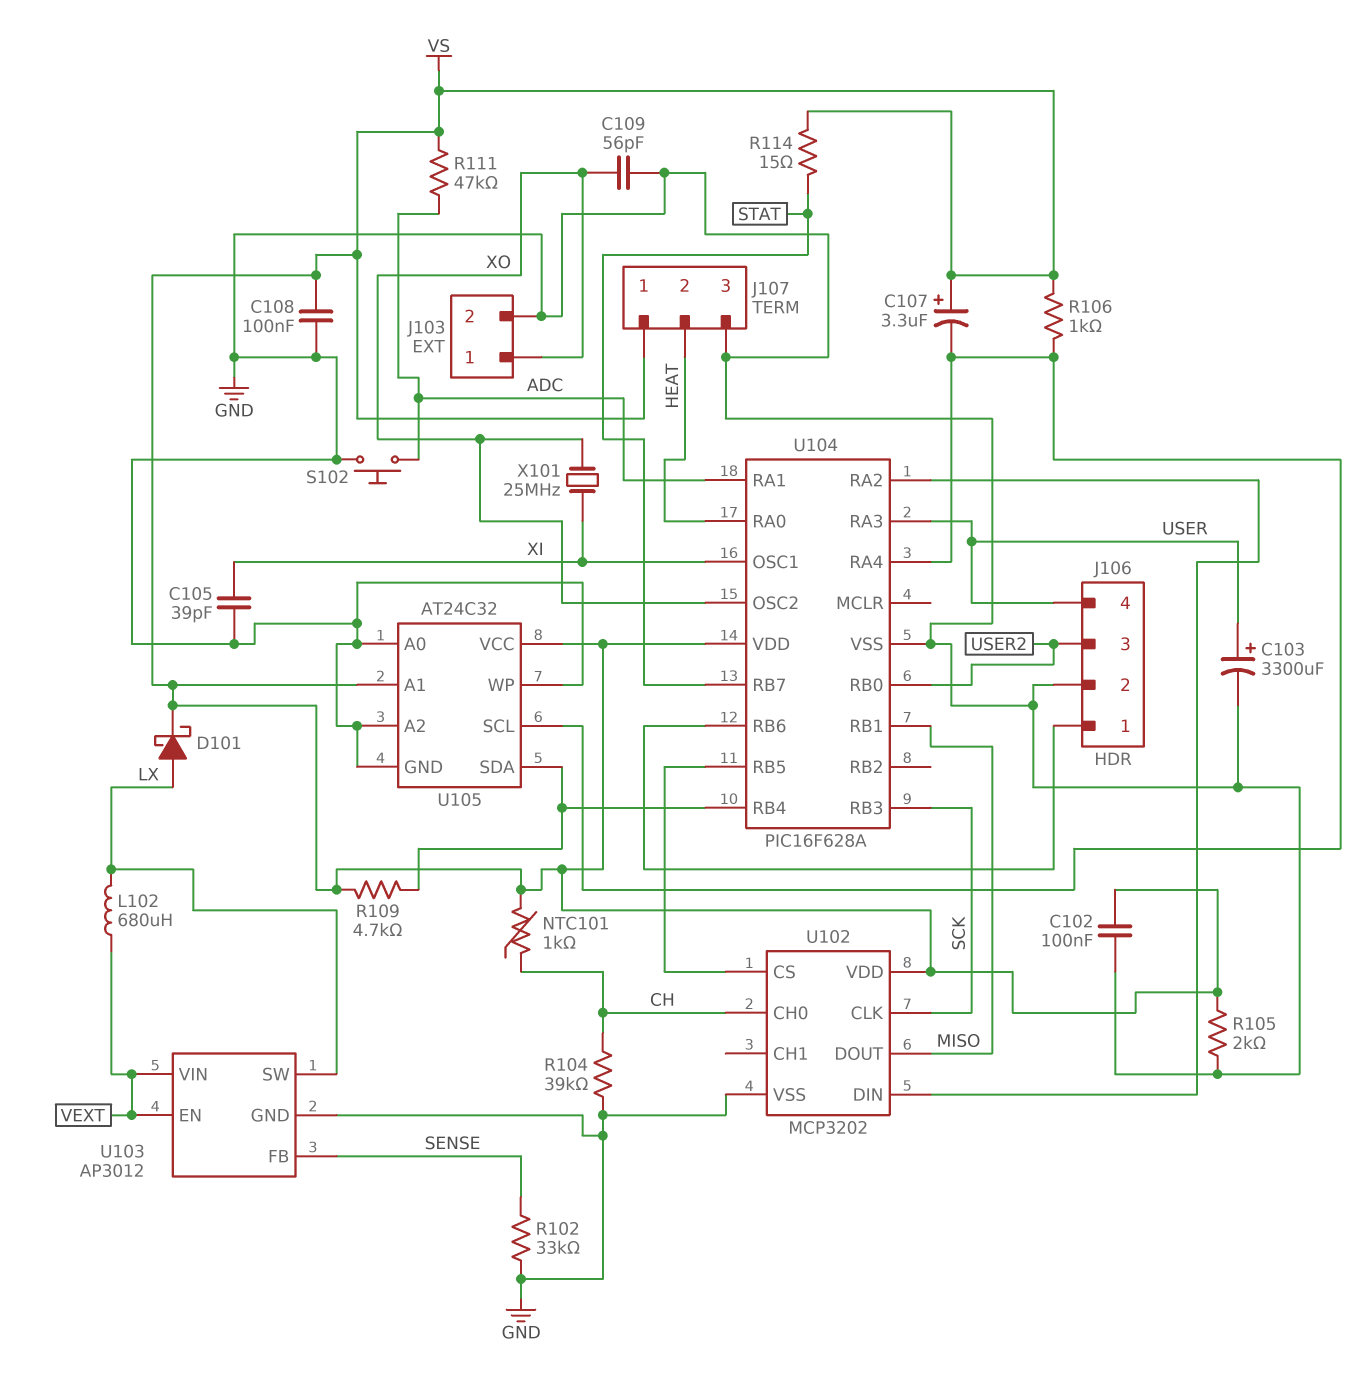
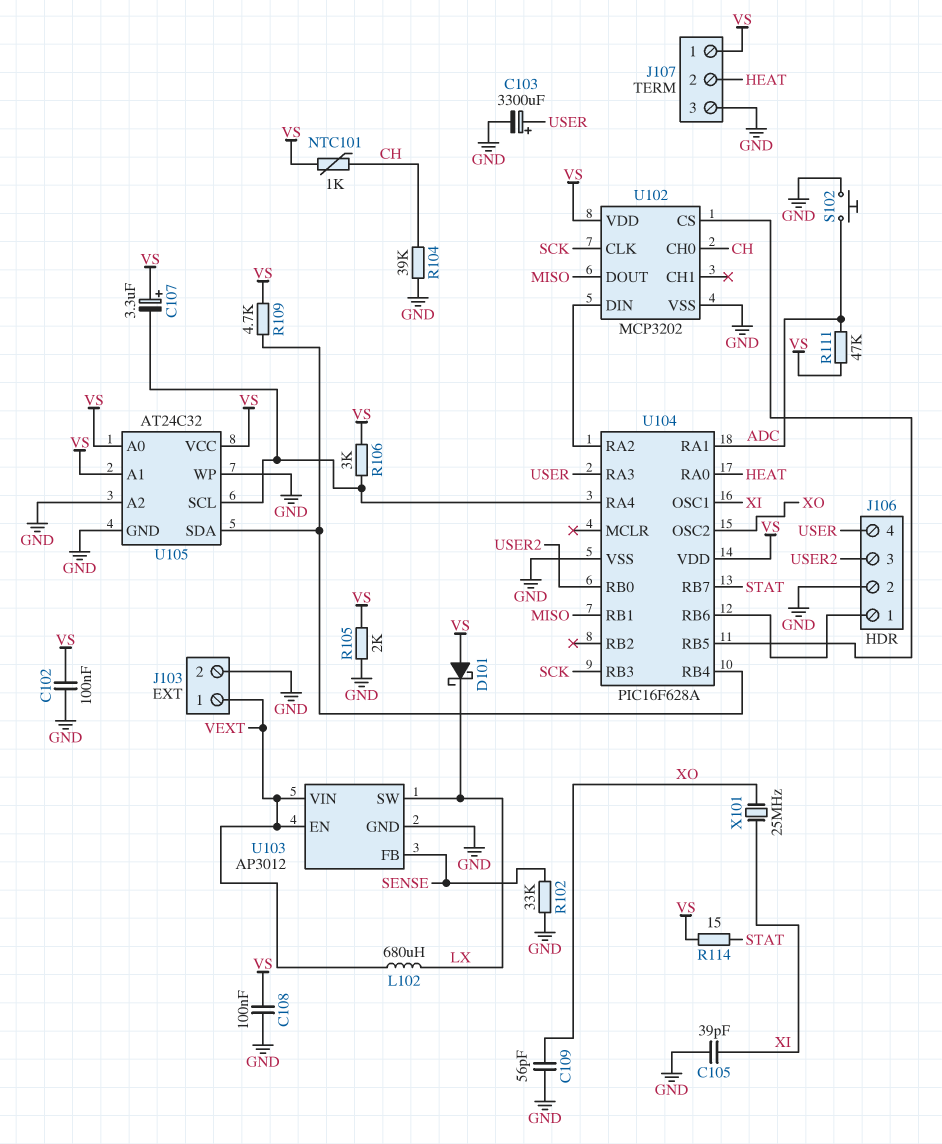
D101: schottky (A LX, K VS) -> schottky (A VS, K LX)
J103 pin 1: XO -> VEXT
R106: 1k (U104/RA4, VS) -> 3k (U104/RA4, VS)
U105 pin A0: GND -> VS

